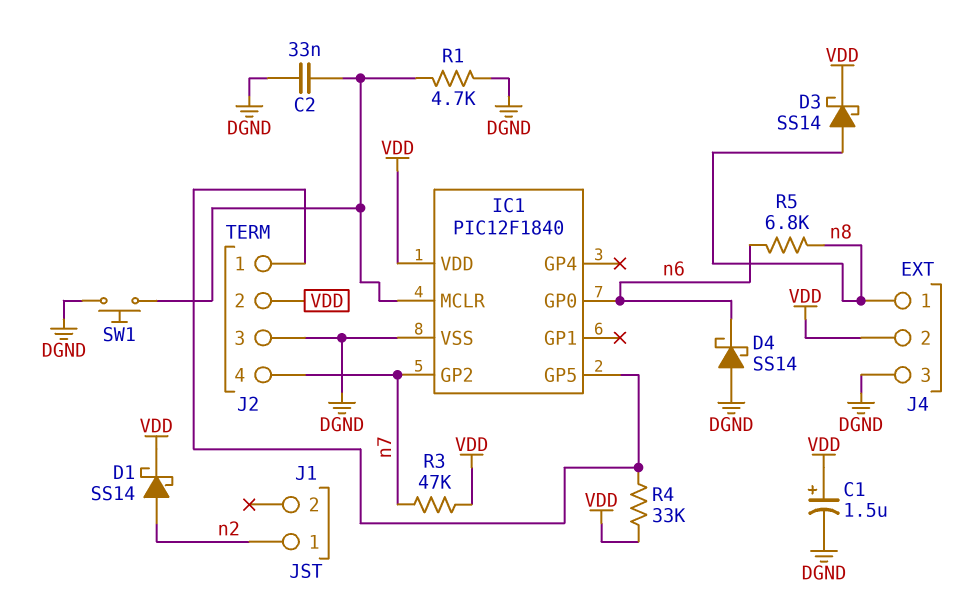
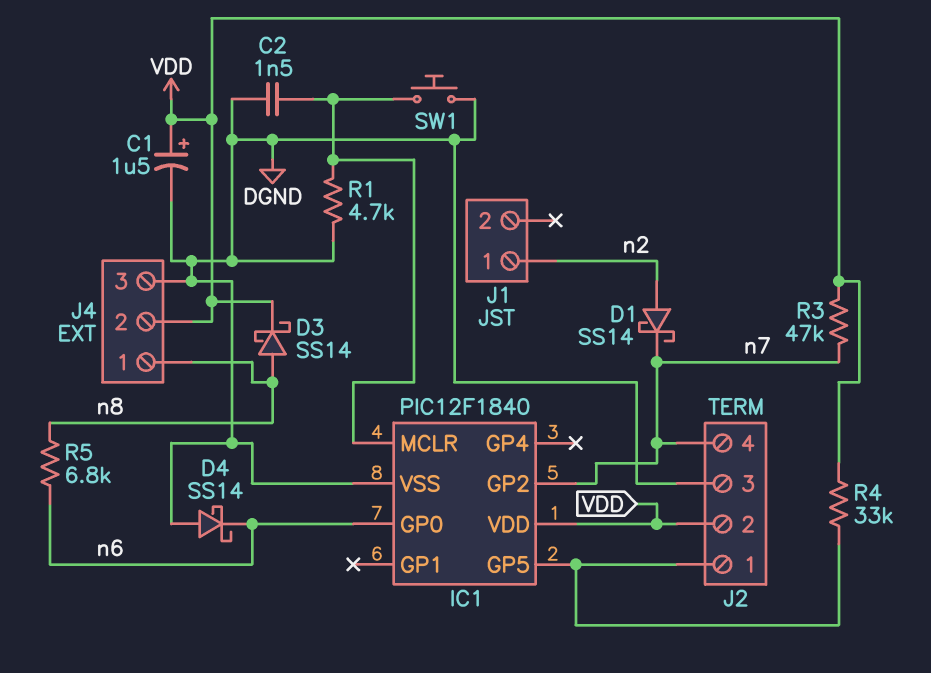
C2: 33nF (DGND, IC1/MCLR) -> 1.5nF (DGND, IC1/MCLR)
D1: schottky SS14 (A n2, K VDD) -> schottky SS14 (A n2, K n7)

